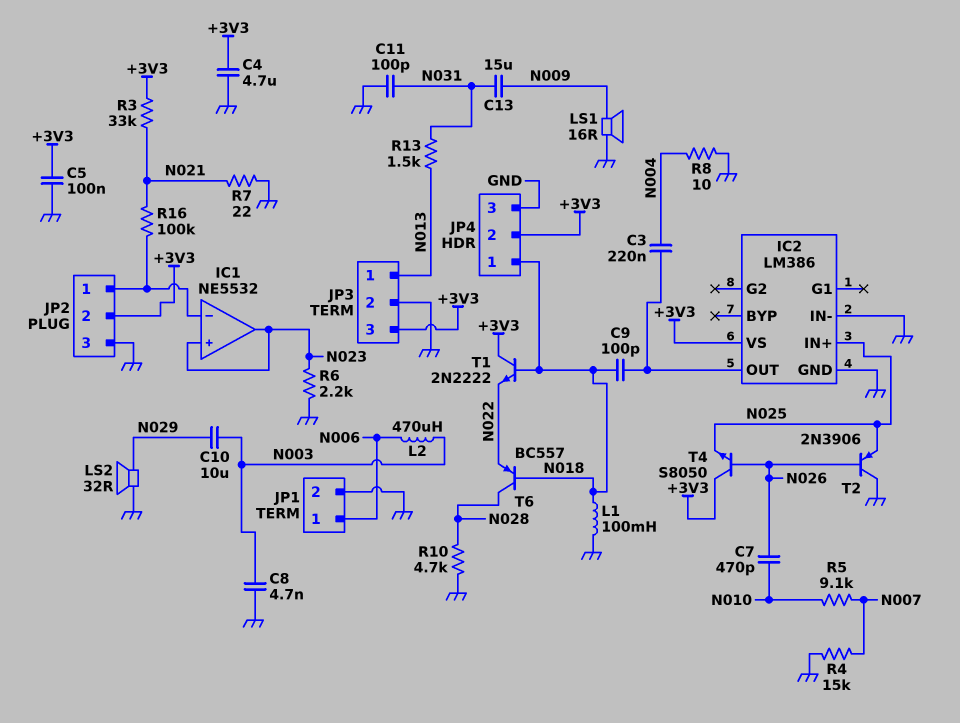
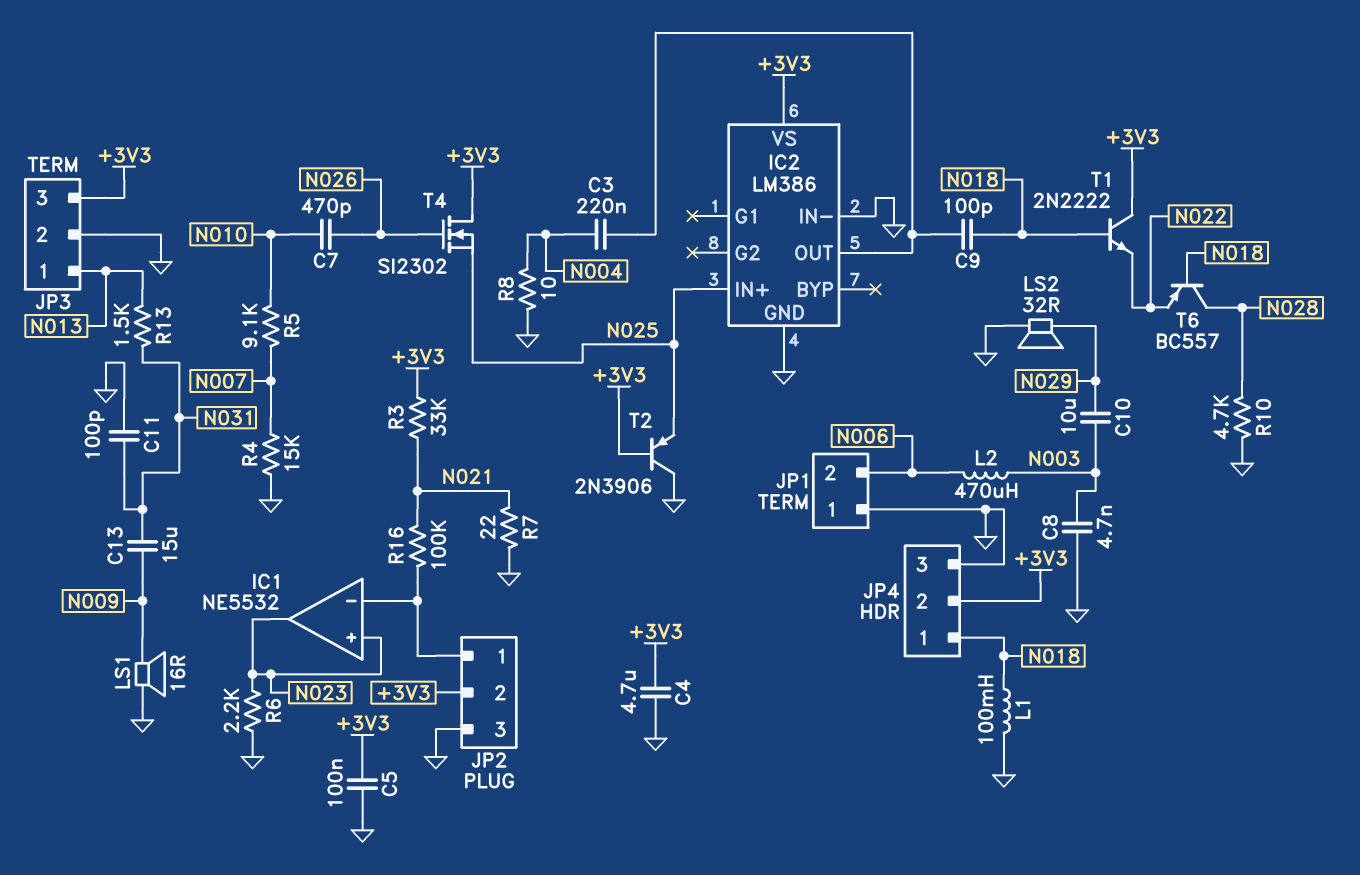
JP1 pin 1: N006 -> GND
JP1 pin 2: GND -> N006
T2: PNP 2N3906 (B N026, C GND, E N025) -> PNP 2N3906 (B +3V3, C GND, E N025)
T4: NPN S8050 (B N026, C +3V3, E N025) -> NMOS SI2302 (G N026, D +3V3, S N025)

